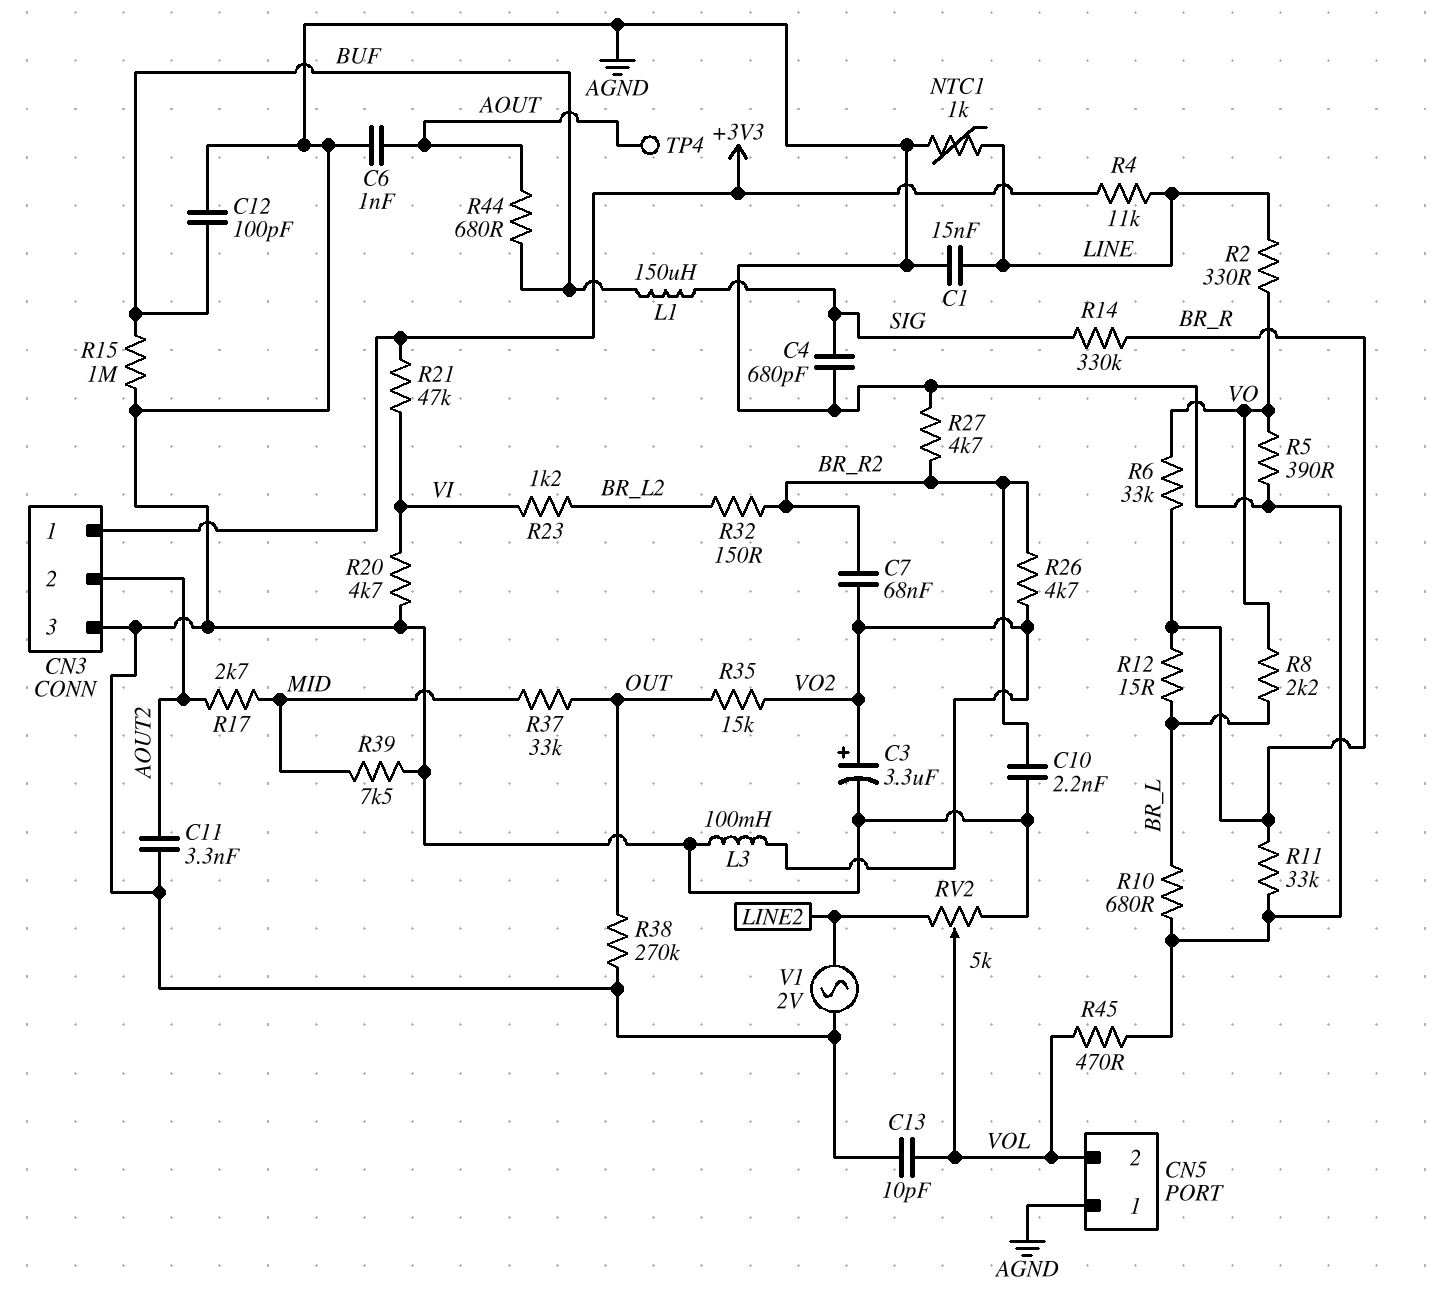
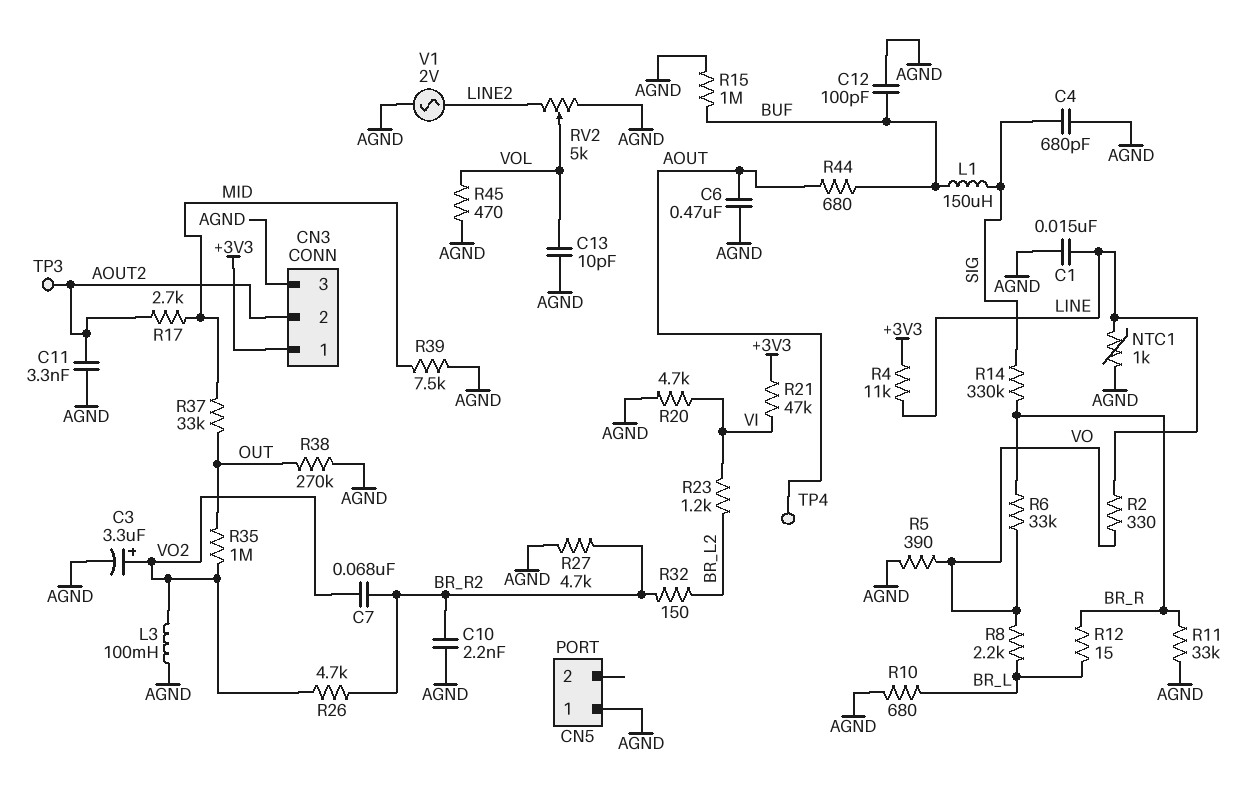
C6: 1nF (AGND, AOUT) -> 470nF (AGND, AOUT)
CN5 pin 2: VOL -> none
R35: 15k (OUT, VO2) -> 1M (OUT, VO2)
TP3: none -> test point (AOUT2)

